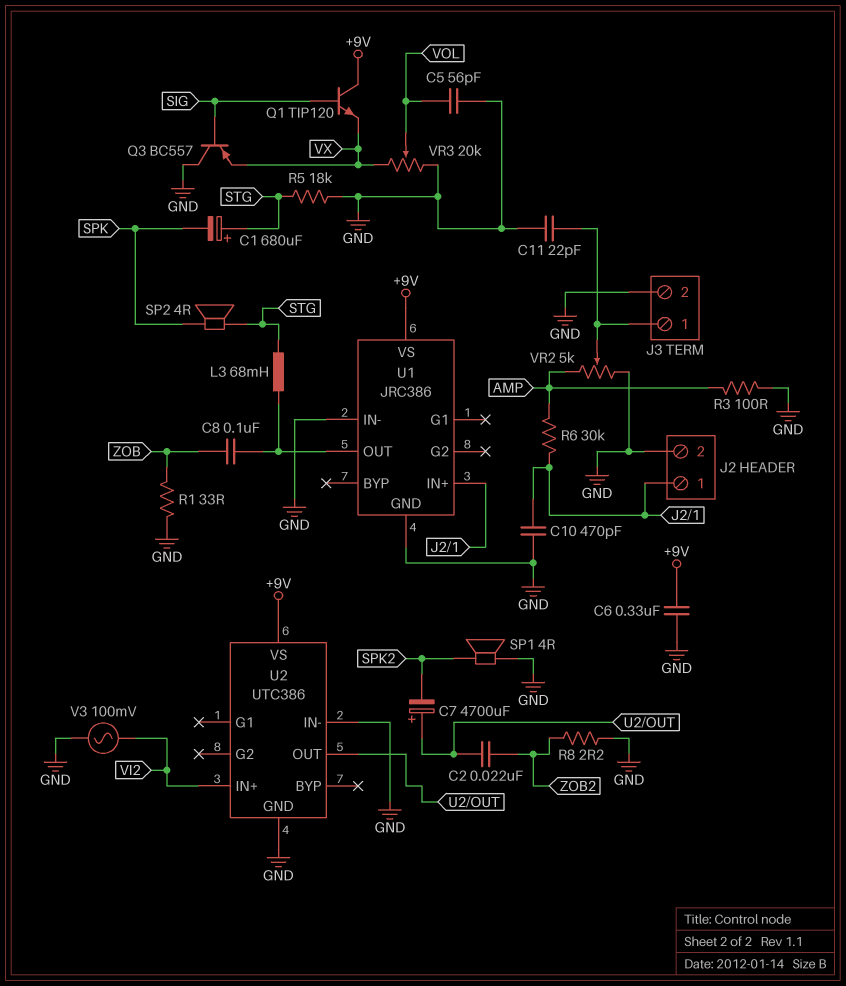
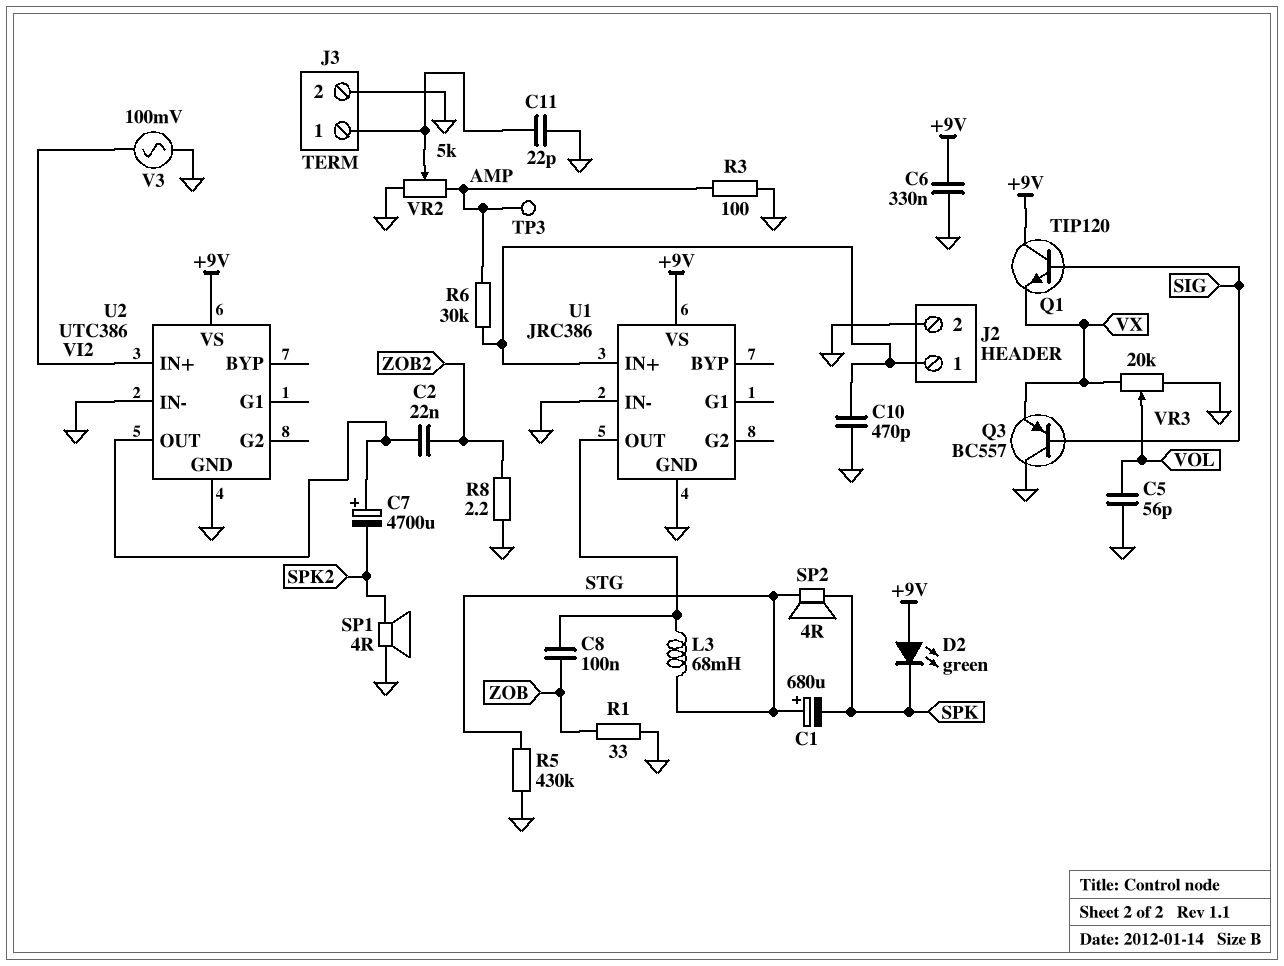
D2: none -> LED green (A +9V, K SPK)
R5: 18k (GND, STG) -> 430k (GND, STG)
TP3: none -> test point (AMP)

